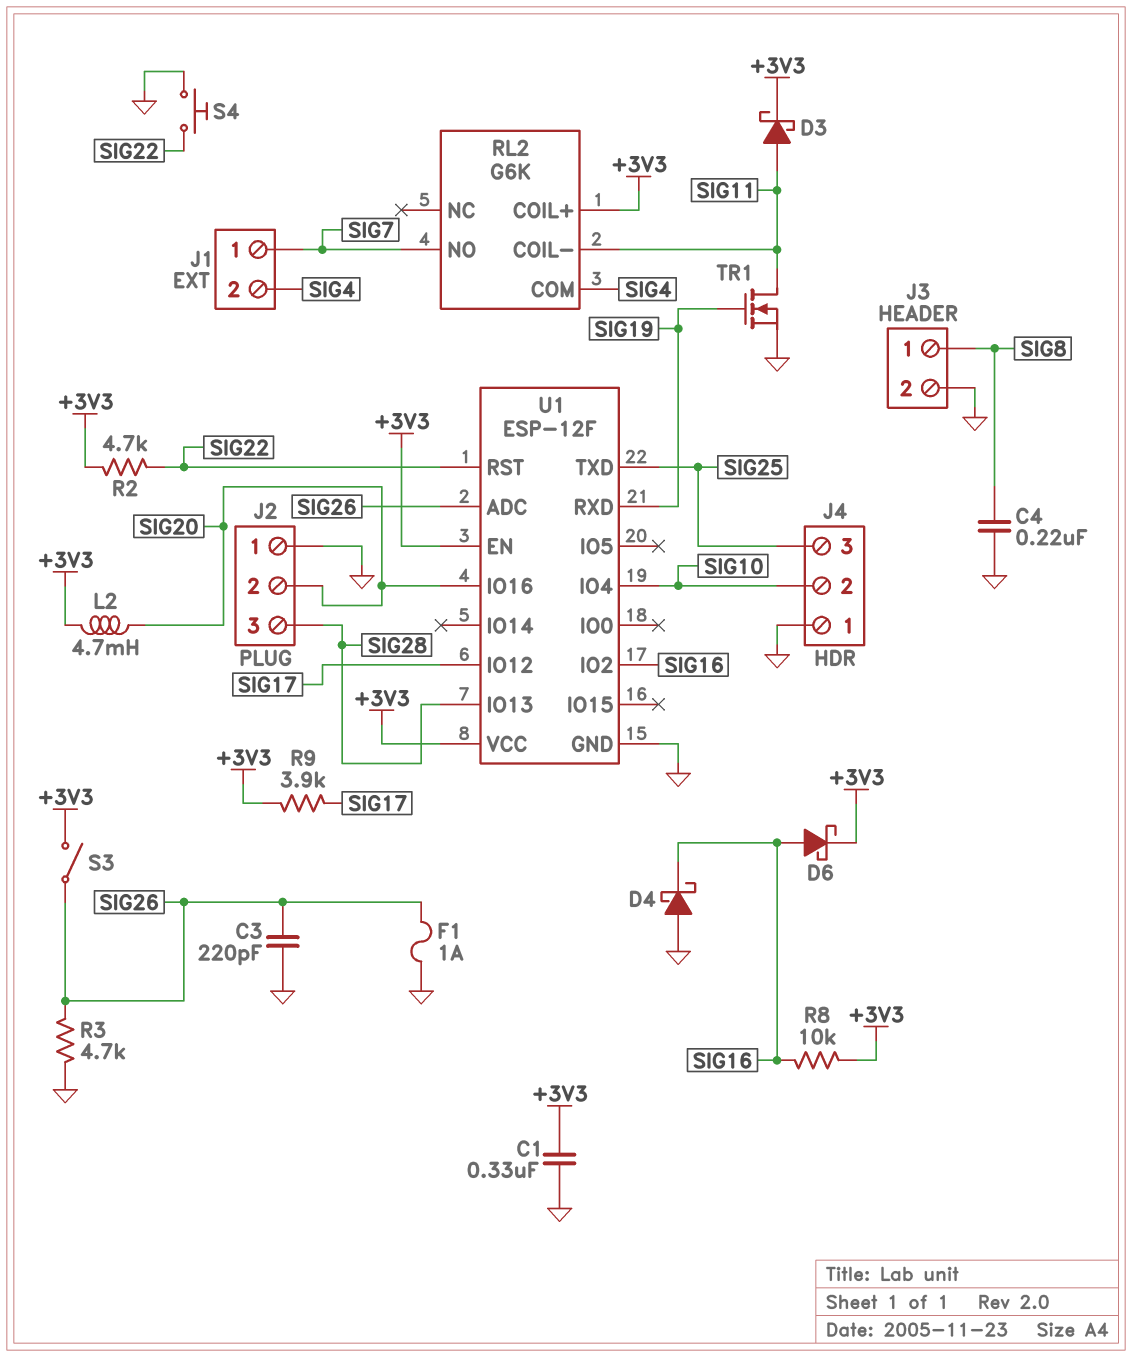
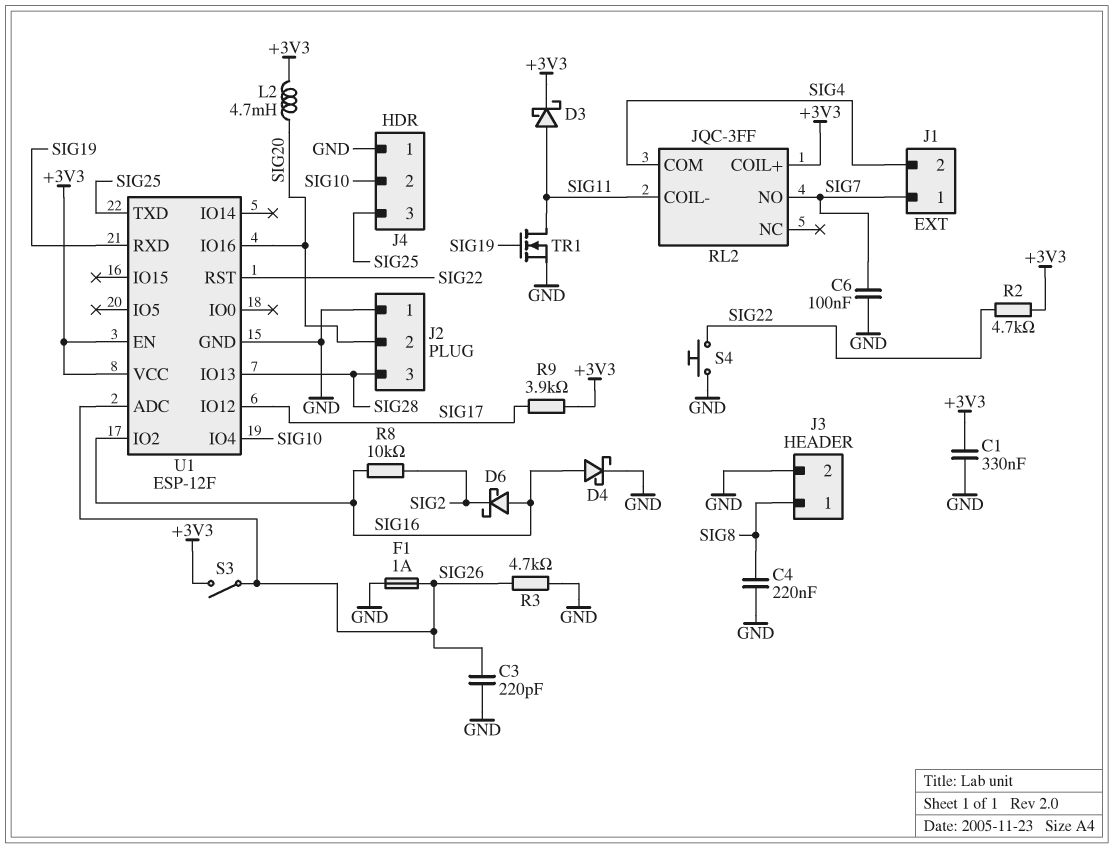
C6: none -> 100nF (GND, SIG7)
D4: schottky (A GND, K SIG16) -> schottky (A SIG16, K GND)
D6: schottky (A SIG16, K +3V3) -> schottky (A SIG16, K SIG2)
R8: 10k (+3V3, SIG16) -> 10k (SIG2, SIG16)
RL2: G6K -> JQC-3FF

